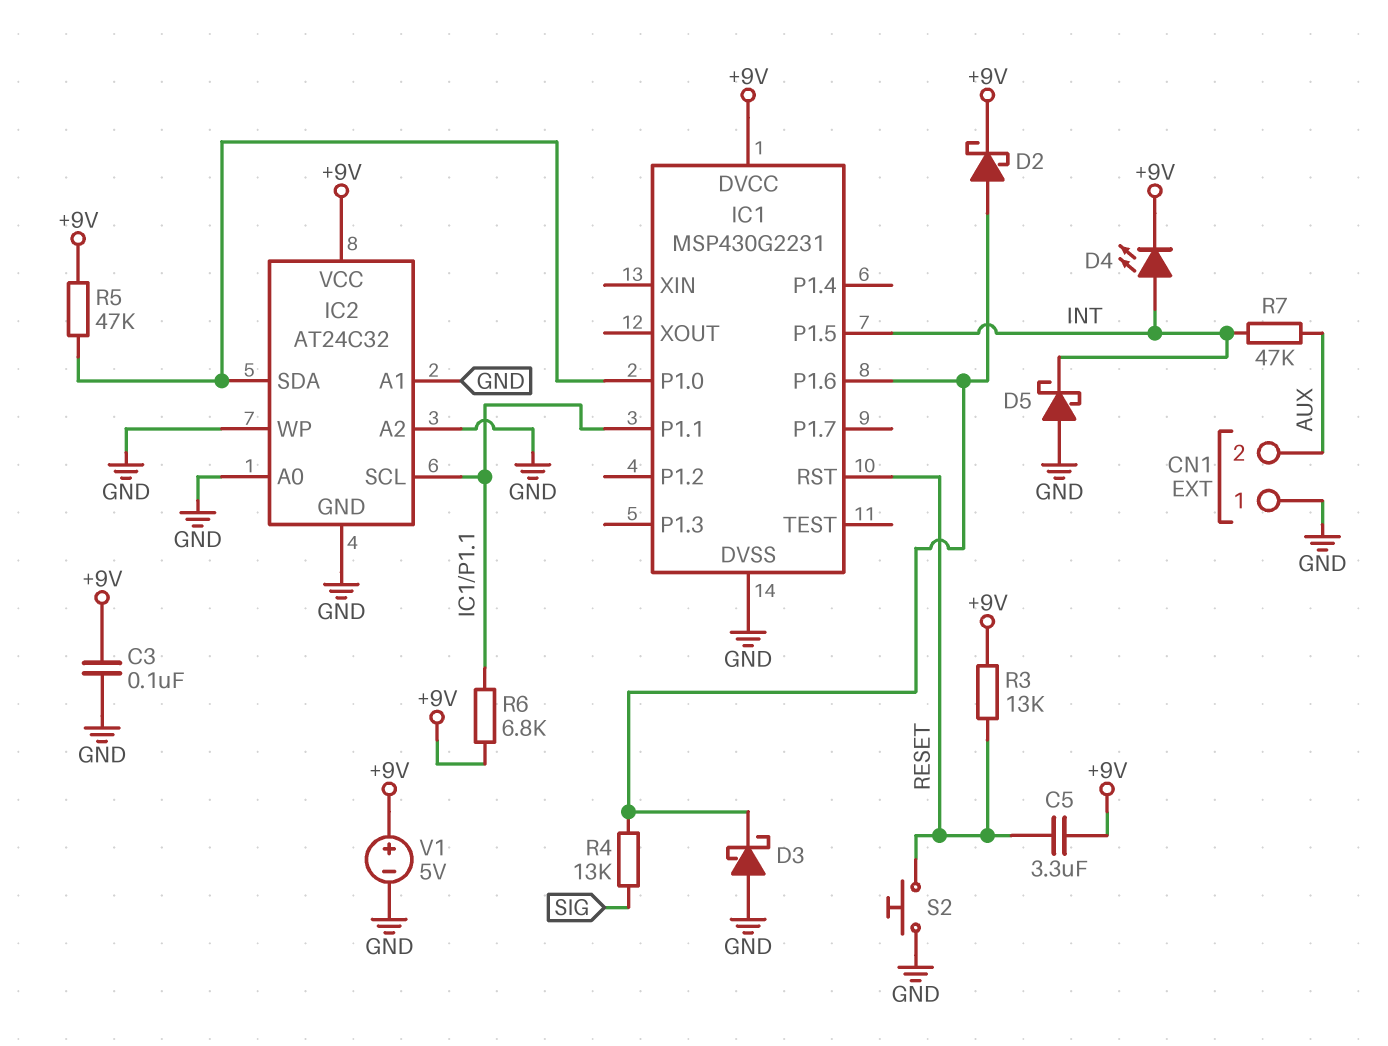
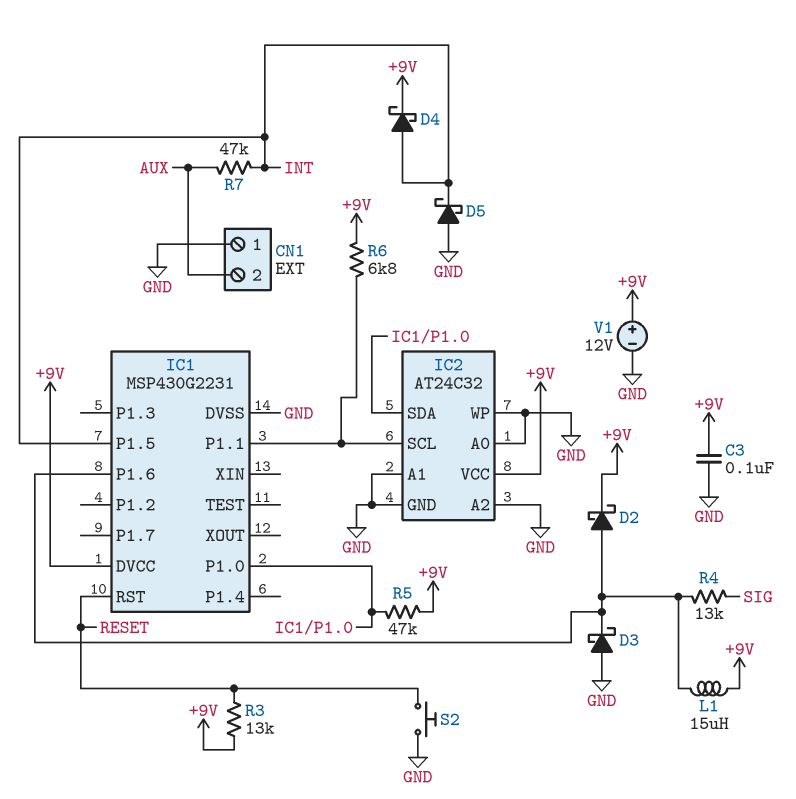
C5: 3.3uF (+9V, RESET) -> none
D4: LED (A INT, K +9V) -> schottky (A INT, K +9V)
L1: none -> 15uH (+9V, IC1/P1.6)
V1: 5V (plus +9V, minus GND) -> 12V (plus +9V, minus GND)

